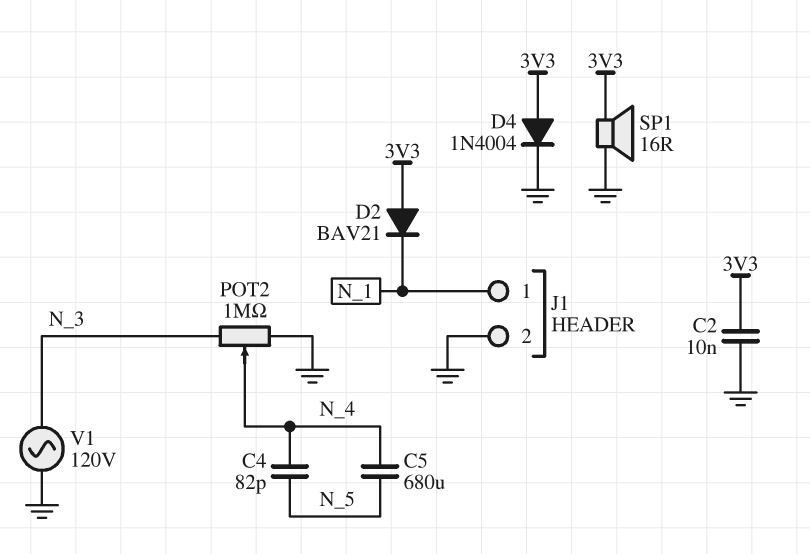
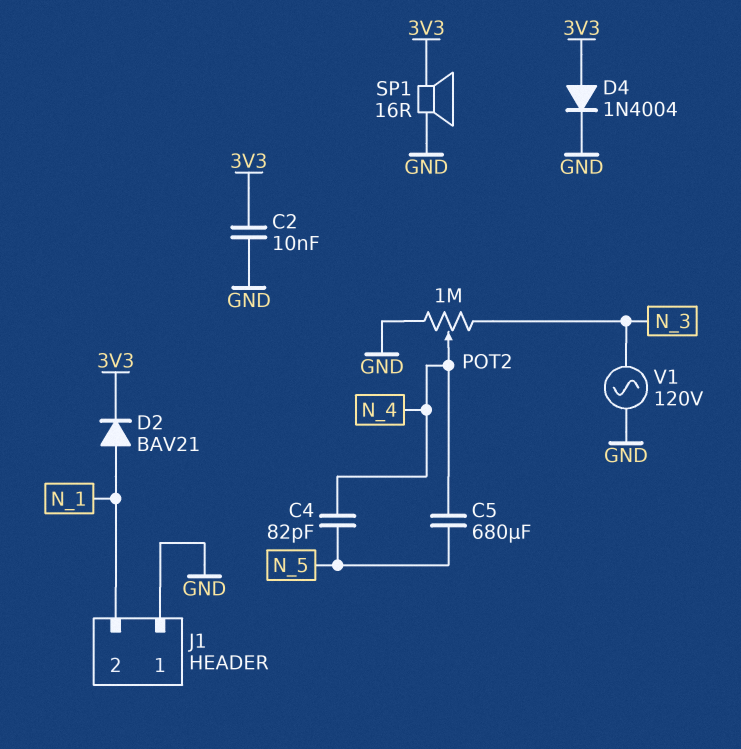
D2: diode BAV21 (A 3V3, K N_1) -> diode BAV21 (A N_1, K 3V3)
J1 pin 1: N_1 -> GND
J1 pin 2: GND -> N_1

